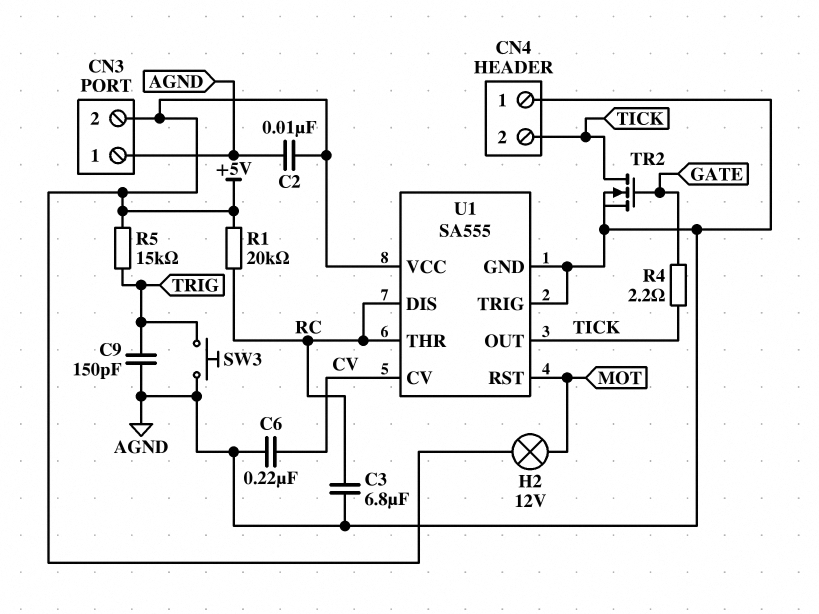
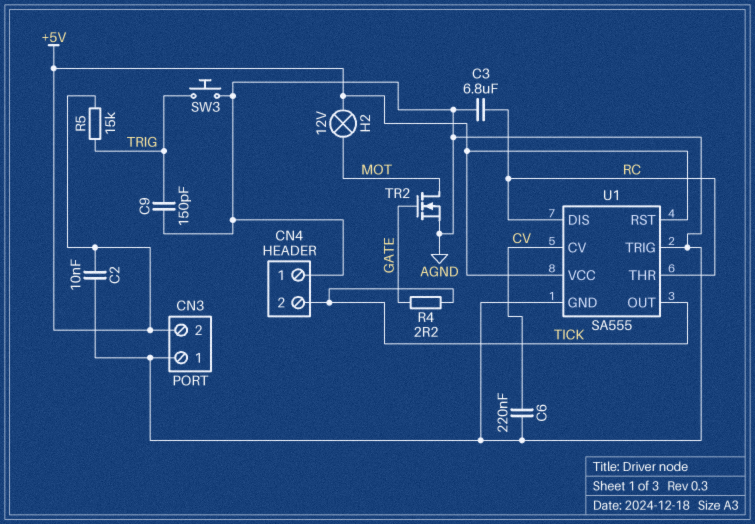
R1: 20k (+5V, RC) -> none
TR2: NMOS (G GATE, D TICK, S AGND) -> NMOS (G GATE, D MOT, S AGND)
U1 pin RST: MOT -> +5V

